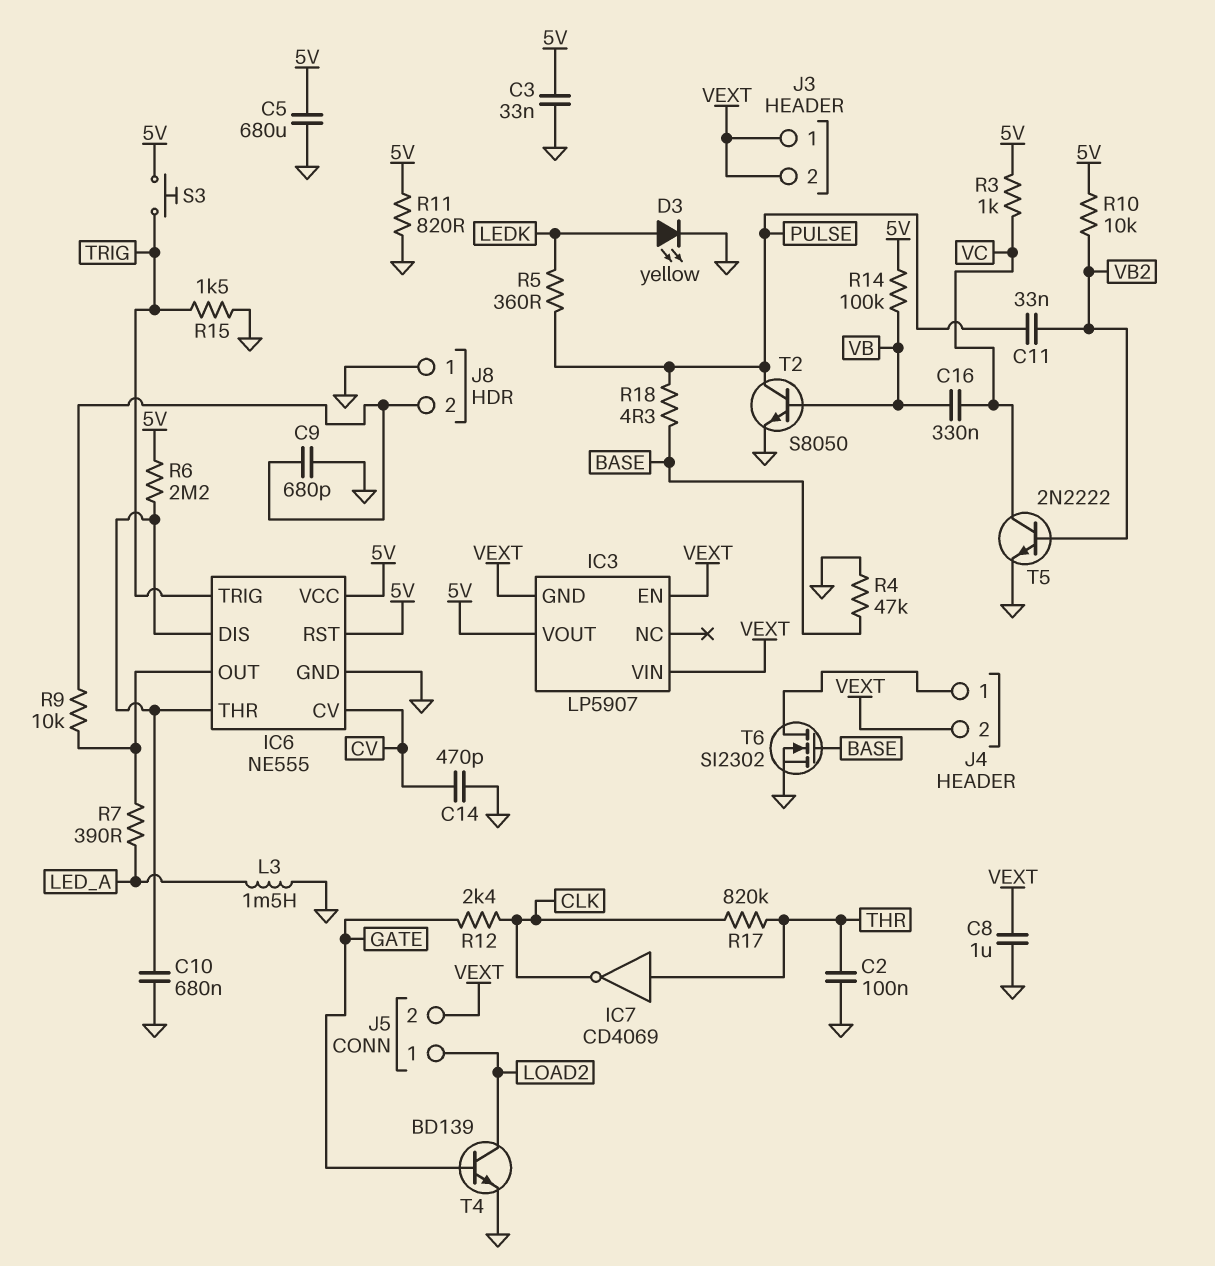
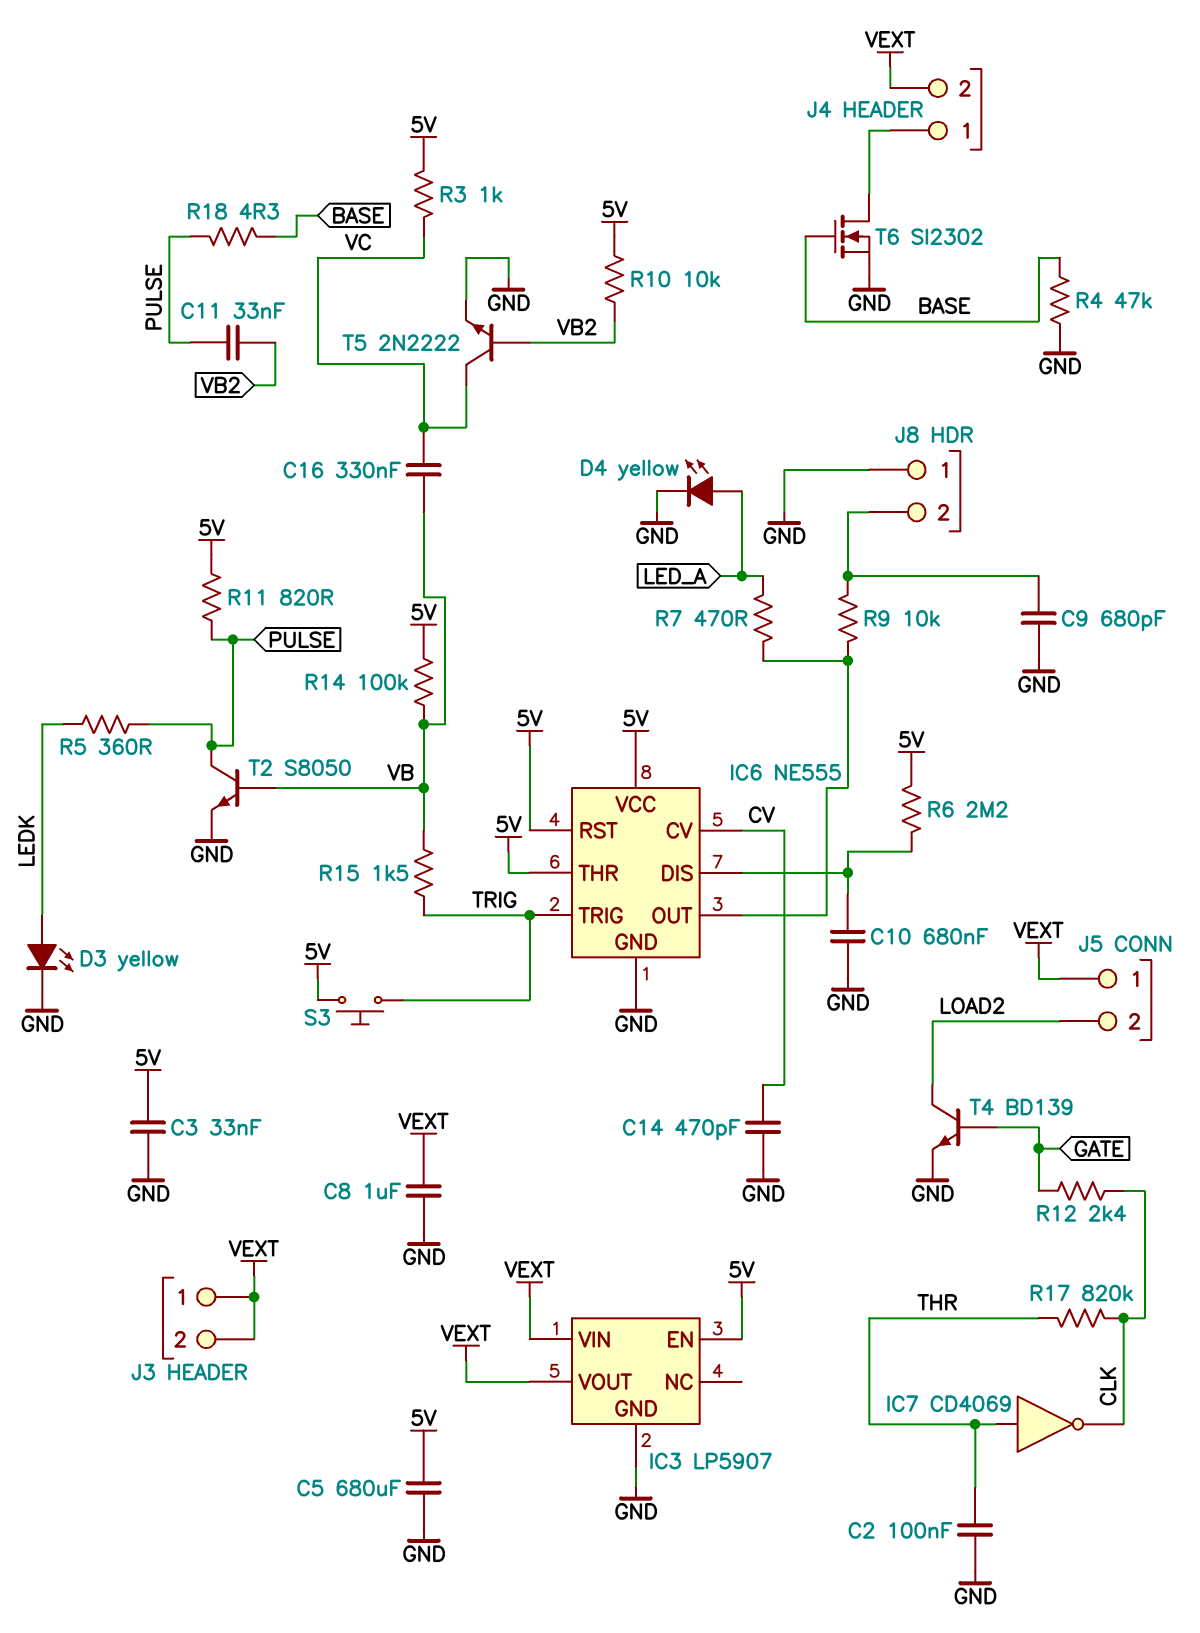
D4: none -> LED yellow (A LED_A, K GND)
IC3 pin EN: VEXT -> 5V
IC3 pin GND: VEXT -> GND
IC3 pin VOUT: 5V -> VEXT
IC6 pin THR: IC6/DIS -> 5V
J5 pin 1: LOAD2 -> VEXT
J5 pin 2: VEXT -> LOAD2
L3: 1.5mH (GND, LED_A) -> none
R7: 390 (IC6/OUT, LED_A) -> 470 (IC6/OUT, LED_A)
R11: 820 (5V, GND) -> 820 (5V, PULSE)
R15: 1.5k (GND, TRIG) -> 1.5k (TRIG, VB)

